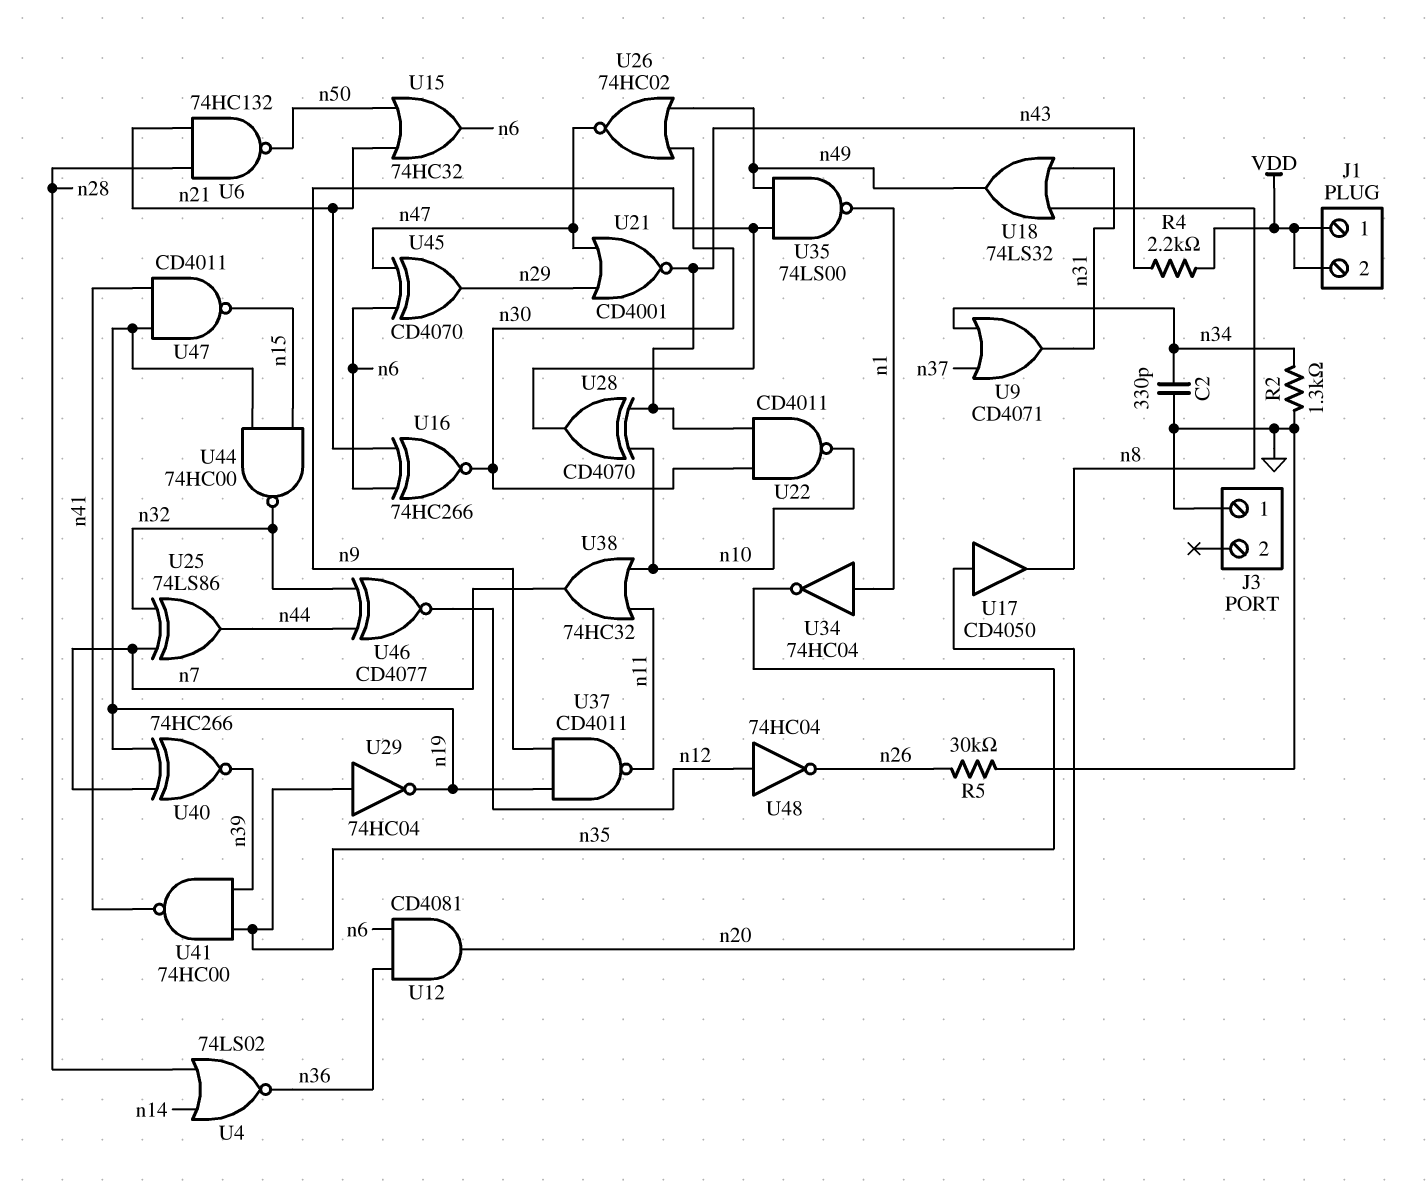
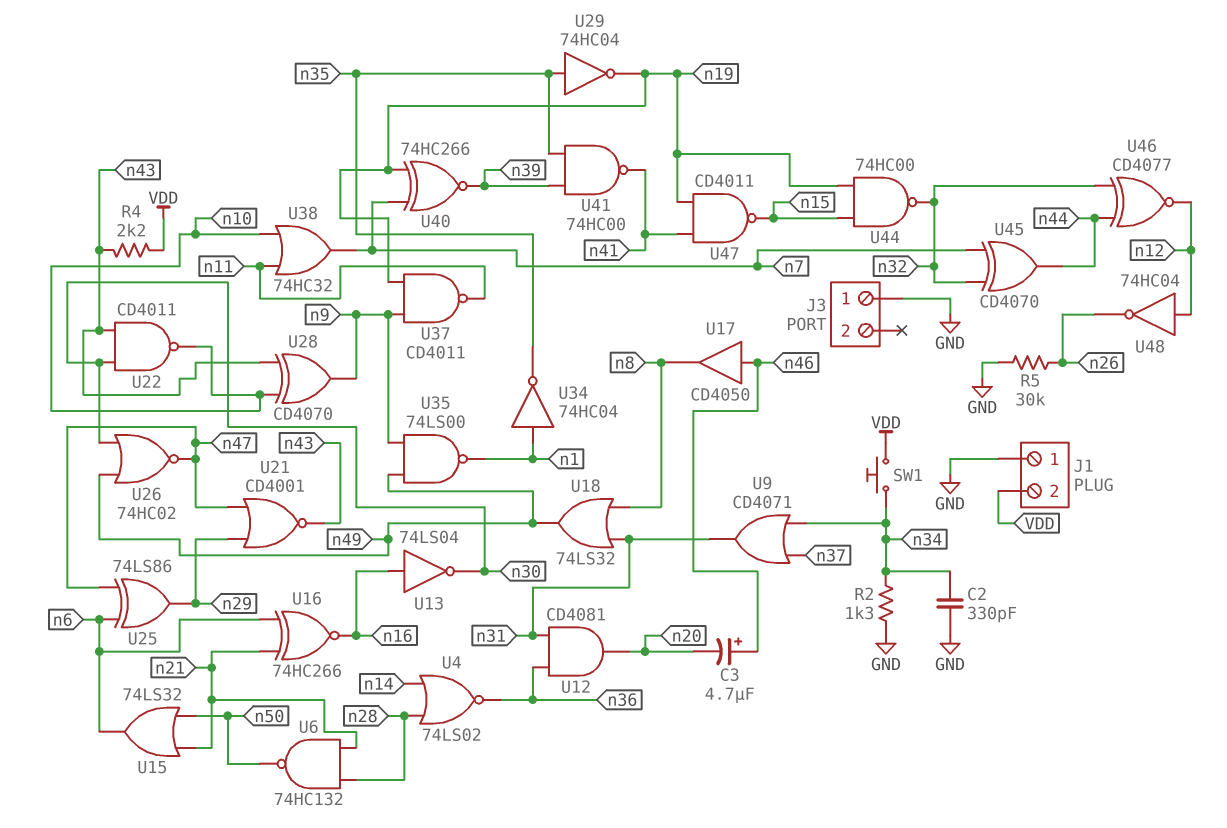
C3: none -> 4.7uF (plus n46, minus n20)
J1 pin 1: VDD -> GND
SW1: none -> button (VDD, n34)
U12: AND CD4081 (in n6, in n36, out n20) -> AND CD4081 (in n31, in n36, out n20)
U13: none -> NOT 74LS04 (in n16, out n30)
U15: OR 74HC32 (in n21, in n50, out n6) -> OR 74LS32 (in n21, in n50, out n6)
U16: XNOR 74HC266 (in n6, in n21, out n30) -> XNOR 74HC266 (in n6, in n21, out n16)
U17: buffer CD4050 (in n20, out n8) -> buffer CD4050 (in n46, out n8)
U25: XOR 74LS86 (in n7, in n32, out n44) -> XOR 74LS86 (in n6, in n47, out n29)
U45: XOR CD4070 (in n6, in n47, out n29) -> XOR CD4070 (in n7, in n32, out n44)

